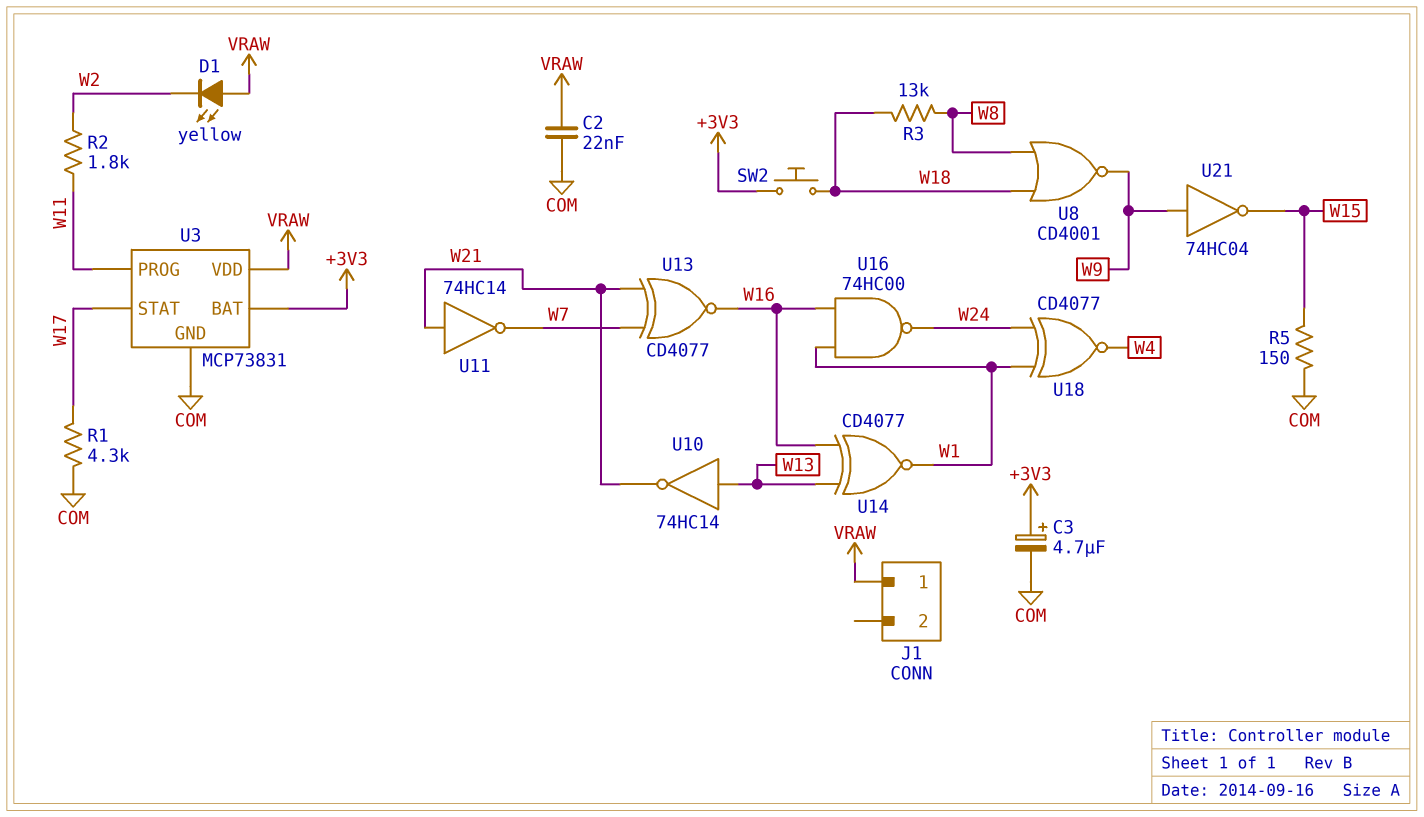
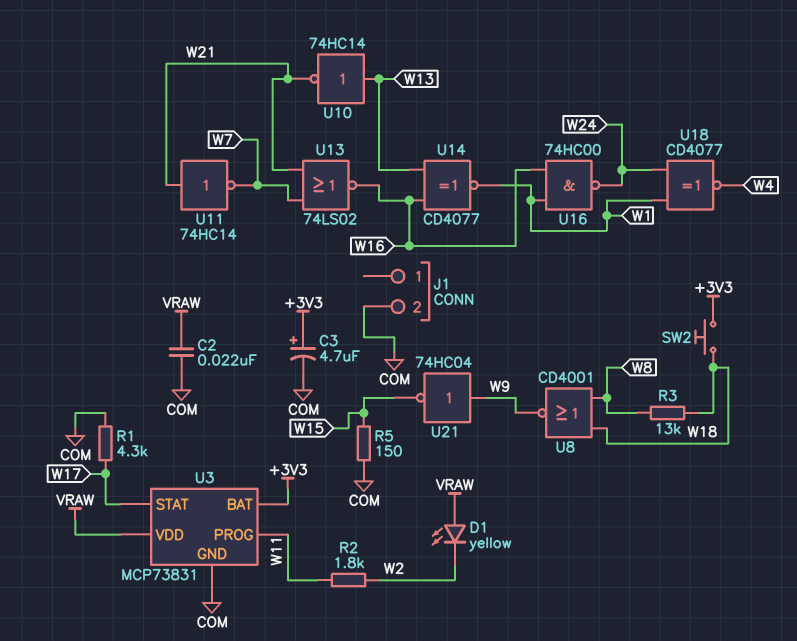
J1 pin 1: VRAW -> none
J1 pin 2: none -> COM
U13: XNOR CD4077 (in W7, in W21, out W16) -> NOR 74LS02 (in W7, in W21, out W16)

